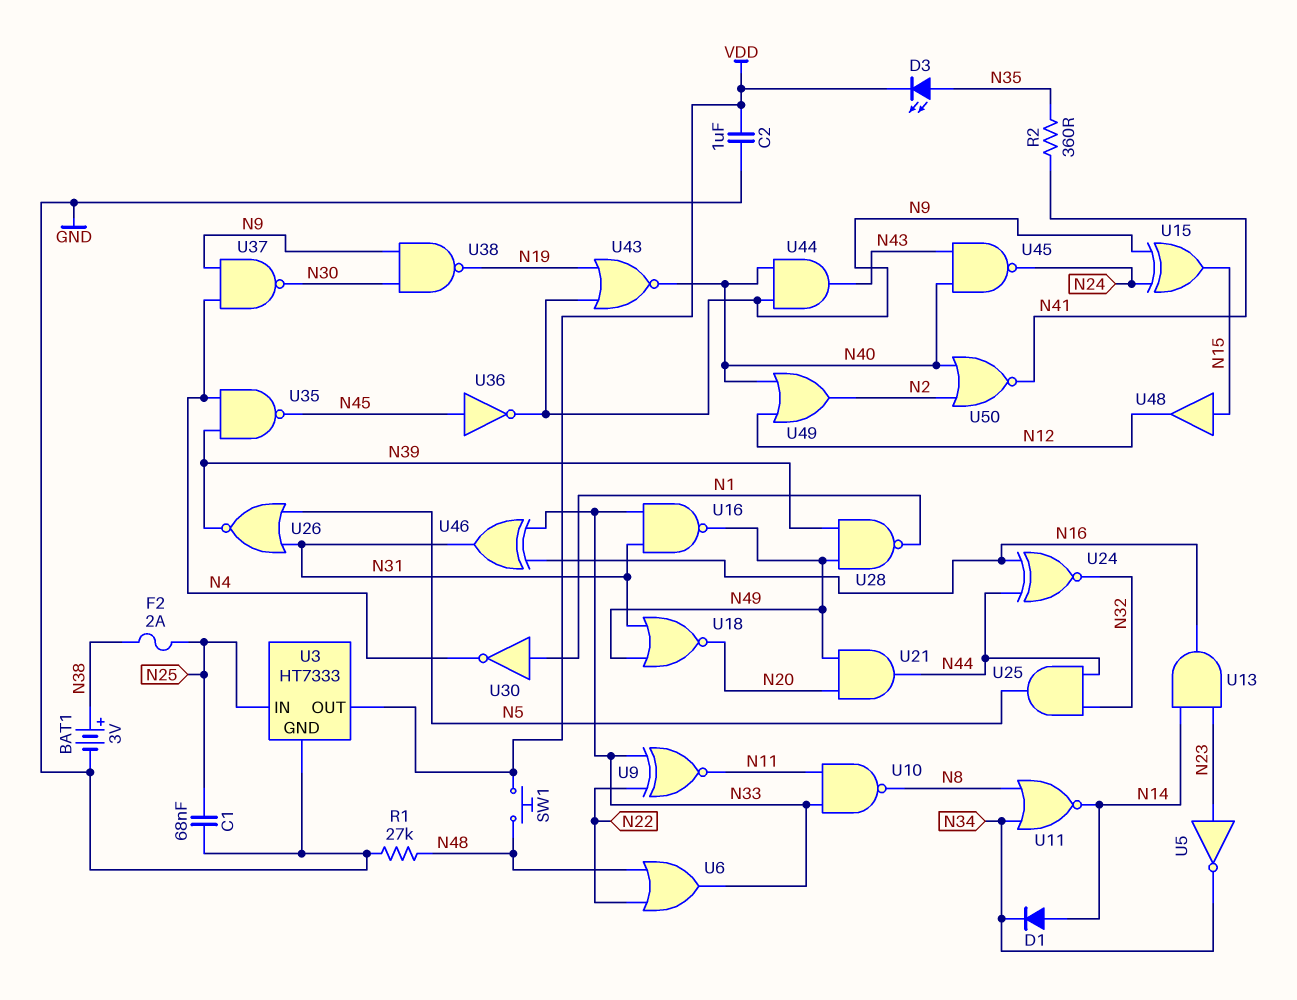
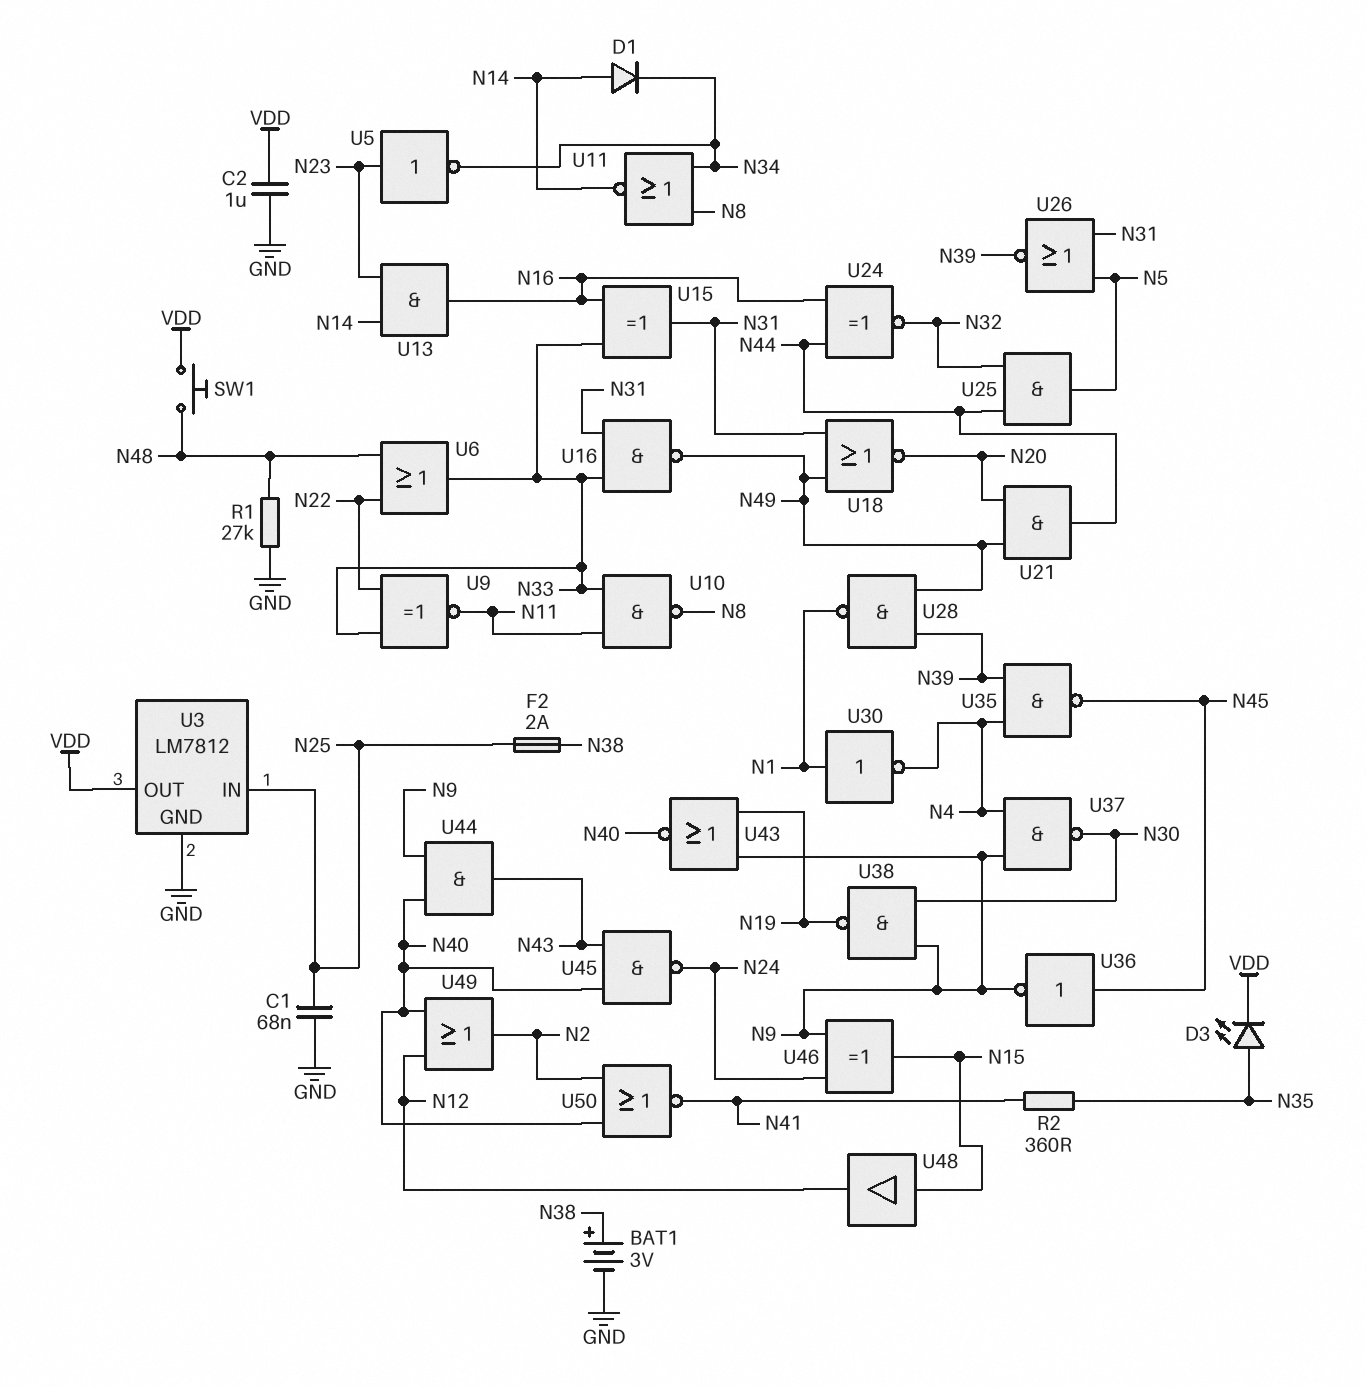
U3: HT7333 -> LM7812
U15: XOR (in N9, in N24, out N15) -> XOR (in N16, in N33, out N31)
U46: XOR (in N16, in N33, out N31) -> XOR (in N9, in N24, out N15)

